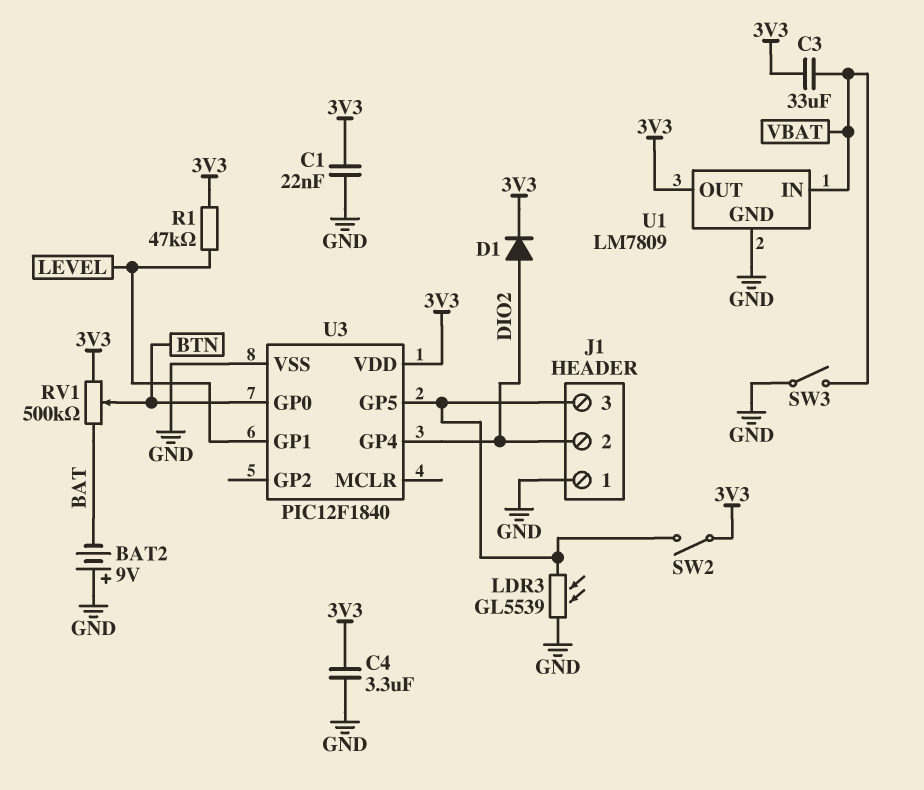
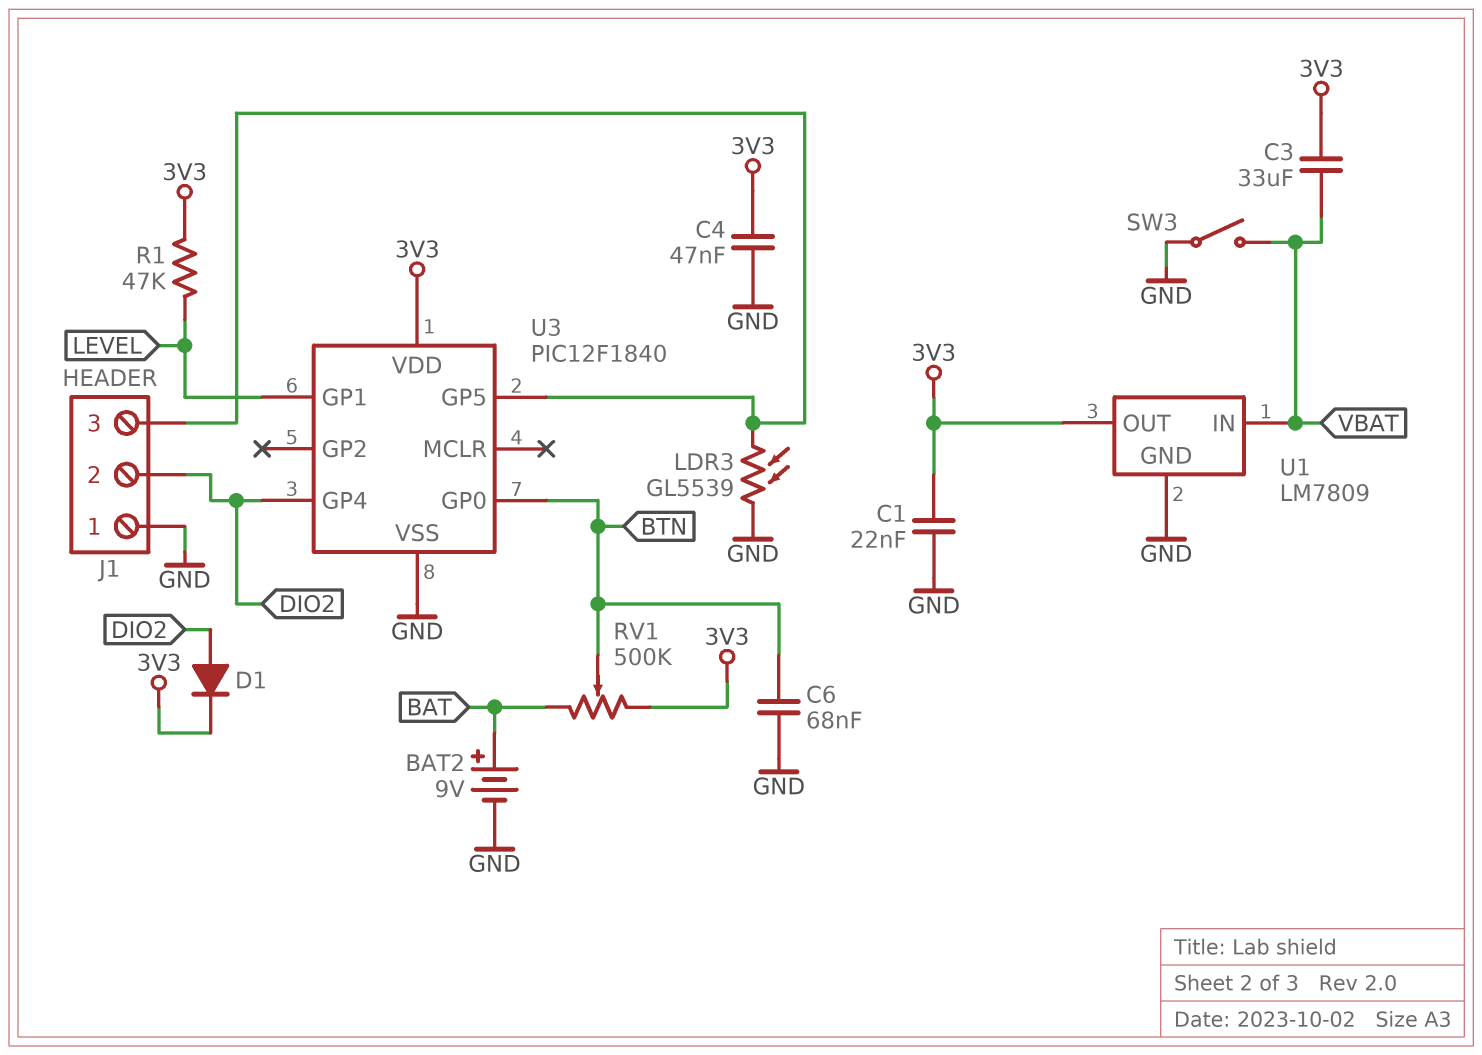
BAT2: 9V (plus GND, minus BAT) -> 9V (plus BAT, minus GND)
C4: 3.3uF (3V3, GND) -> 47nF (3V3, GND)
C6: none -> 68nF (BTN, GND)
SW2: switch (3V3, J1/3) -> none

